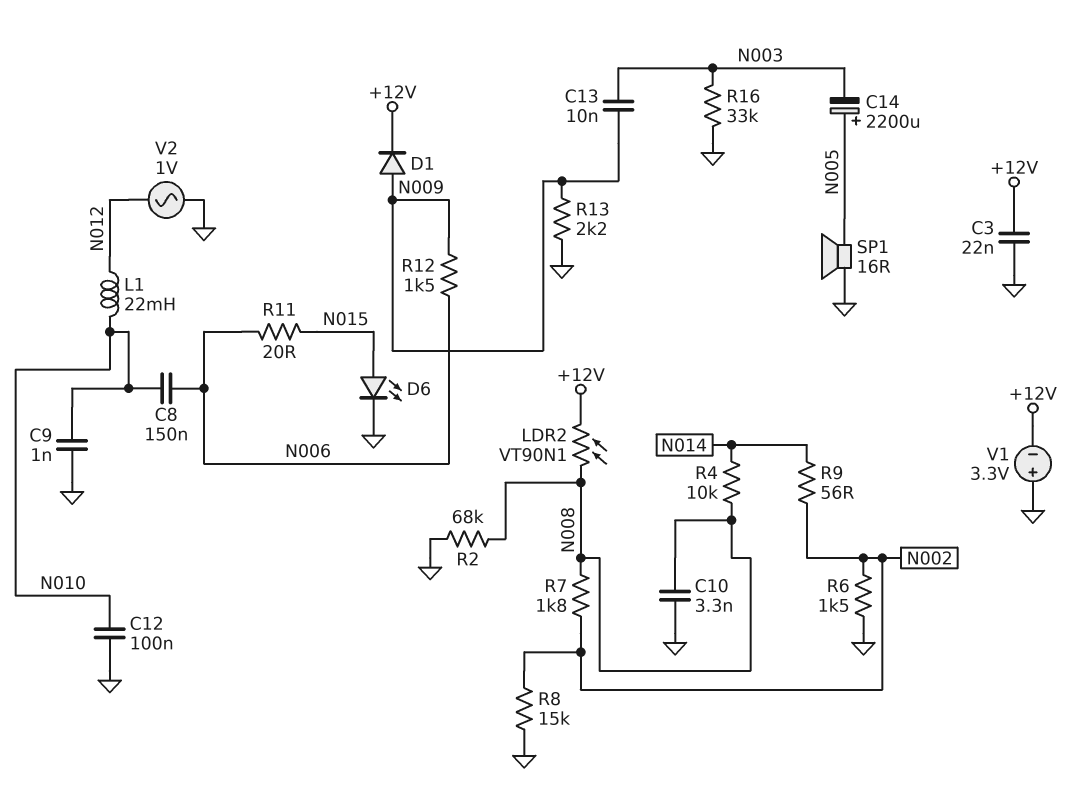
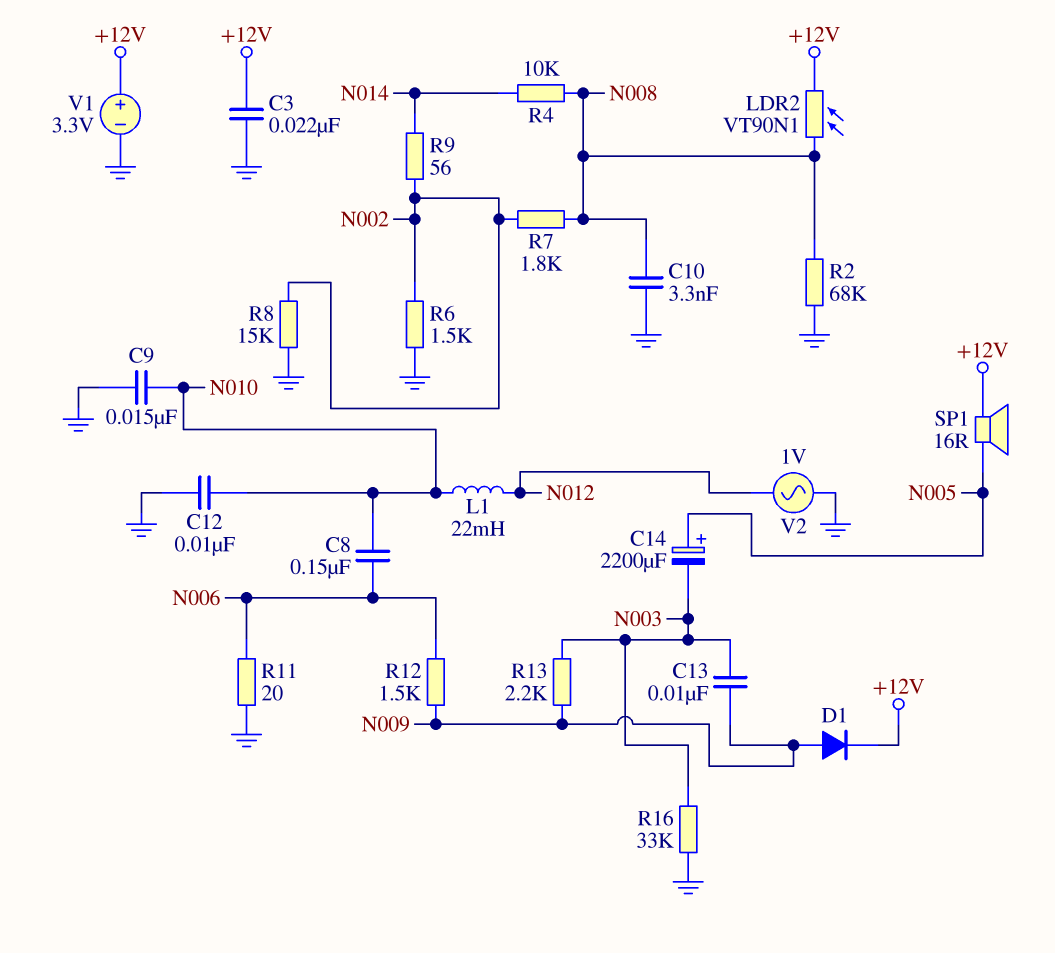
C9: 1nF (GND, N010) -> 15nF (GND, N010)
C12: 100nF (GND, N010) -> 10nF (GND, N010)
D6: LED (A N015, K GND) -> none
R11: 20 (N006, N015) -> 20 (GND, N006)
R13: 2.2k (GND, N009) -> 2.2k (N003, N009)
SP1: speaker 16R (GND, N005) -> speaker 16R (+12V, N005)
V1: 3.3V (plus GND, minus +12V) -> 3.3V (plus +12V, minus GND)

